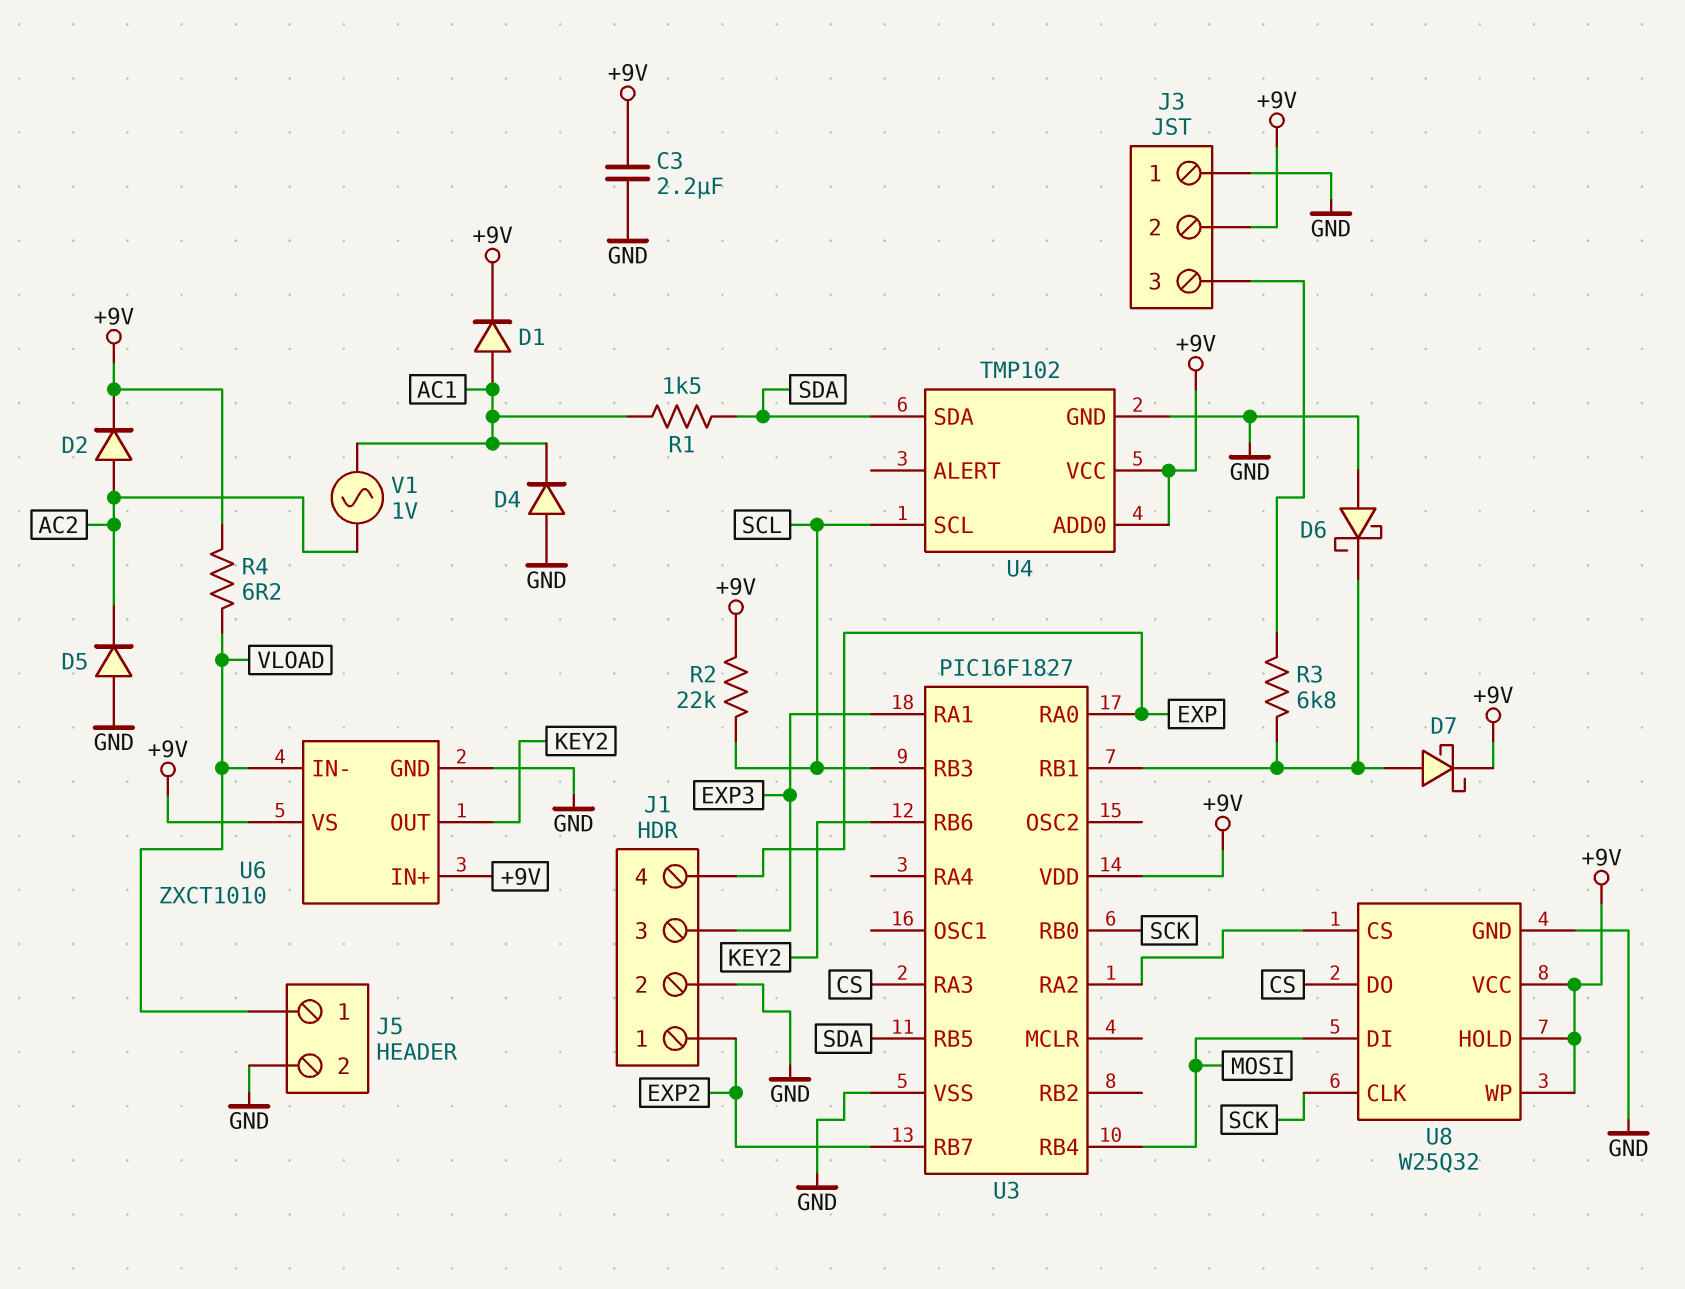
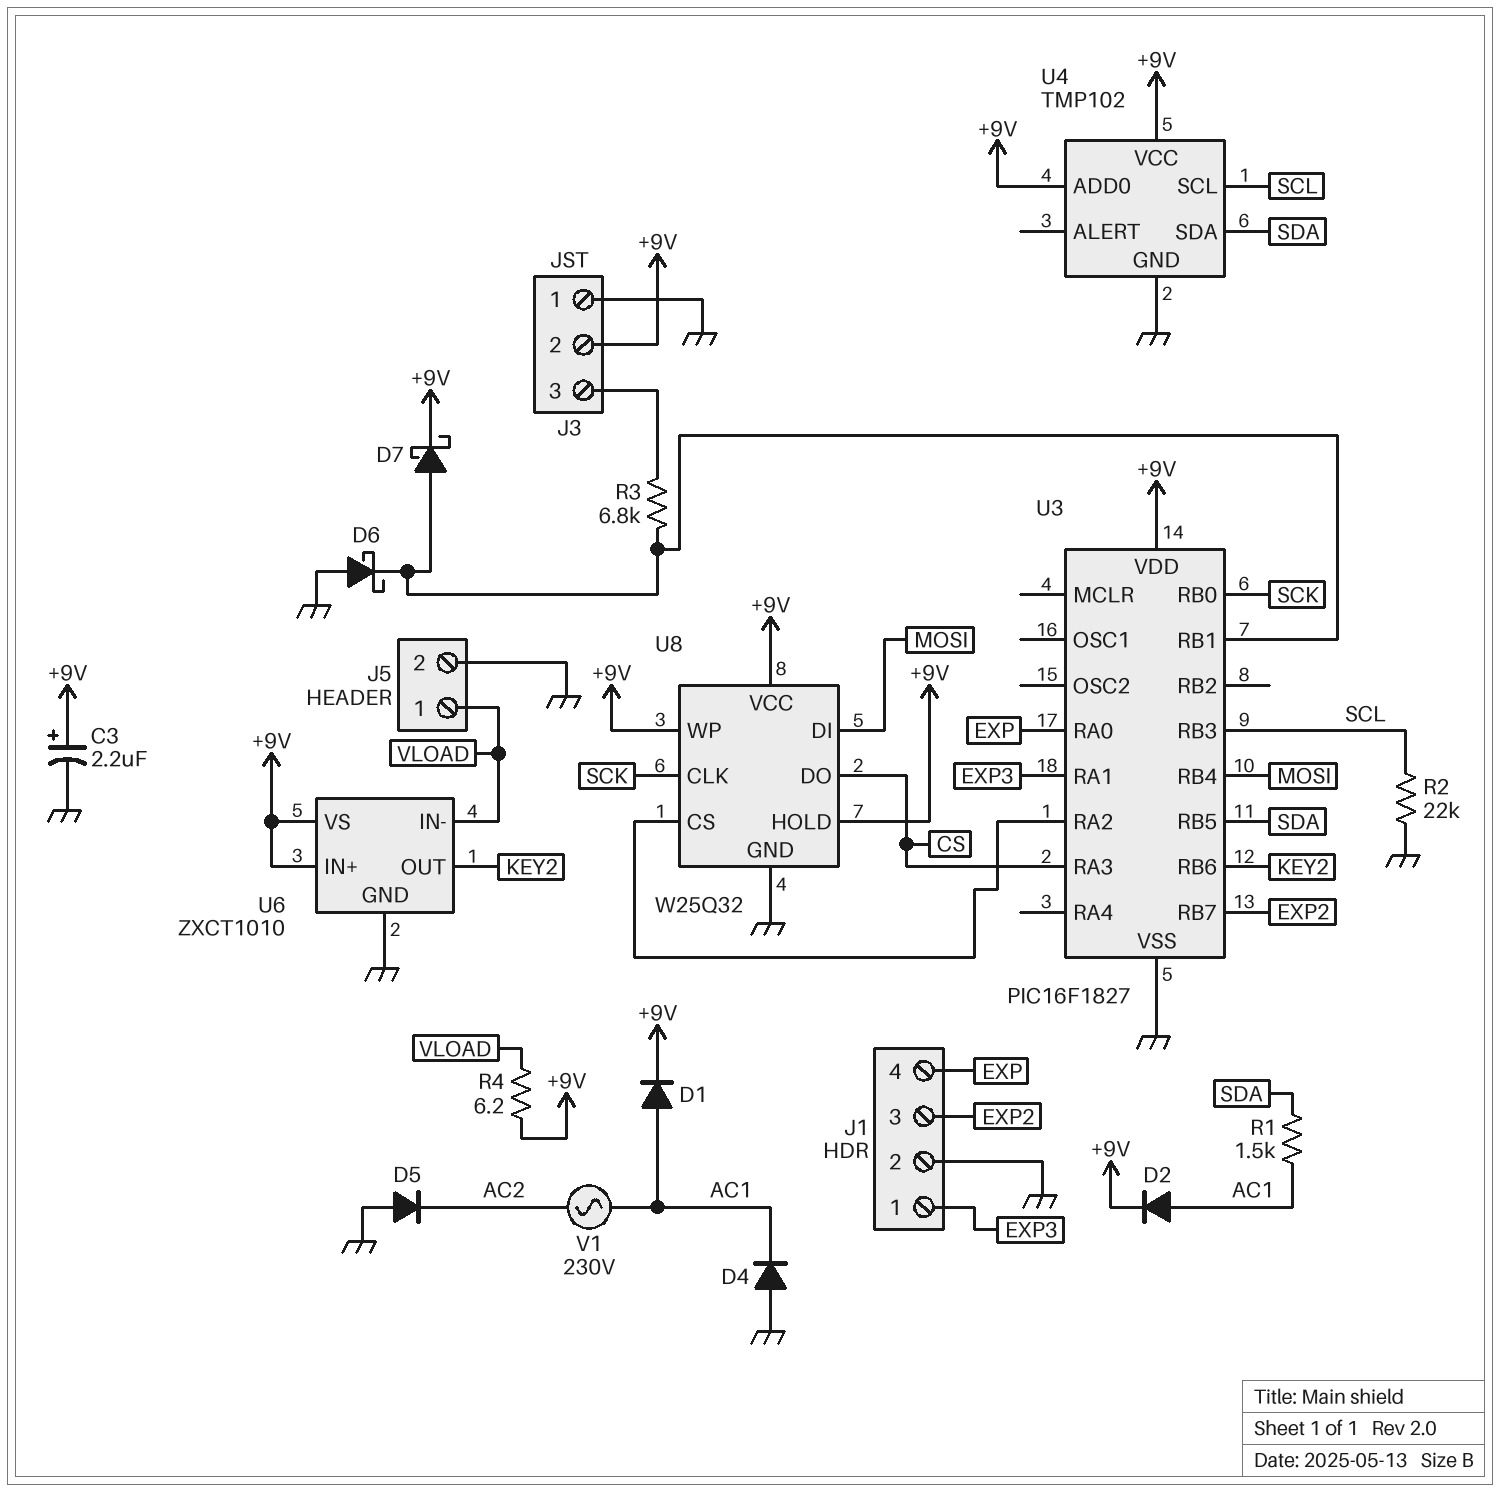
C3: 2.2uF (+9V, GND) -> 2.2uF (plus +9V, minus GND)
D2: diode (A AC2, K +9V) -> diode (A AC1, K +9V)
J1 pin 1: EXP2 -> EXP3
J1 pin 3: EXP3 -> EXP2
R2: 22k (+9V, SCL) -> 22k (GND, SCL)
V1: AC 1V (AC1, AC2) -> AC 230V (AC1, AC2)

